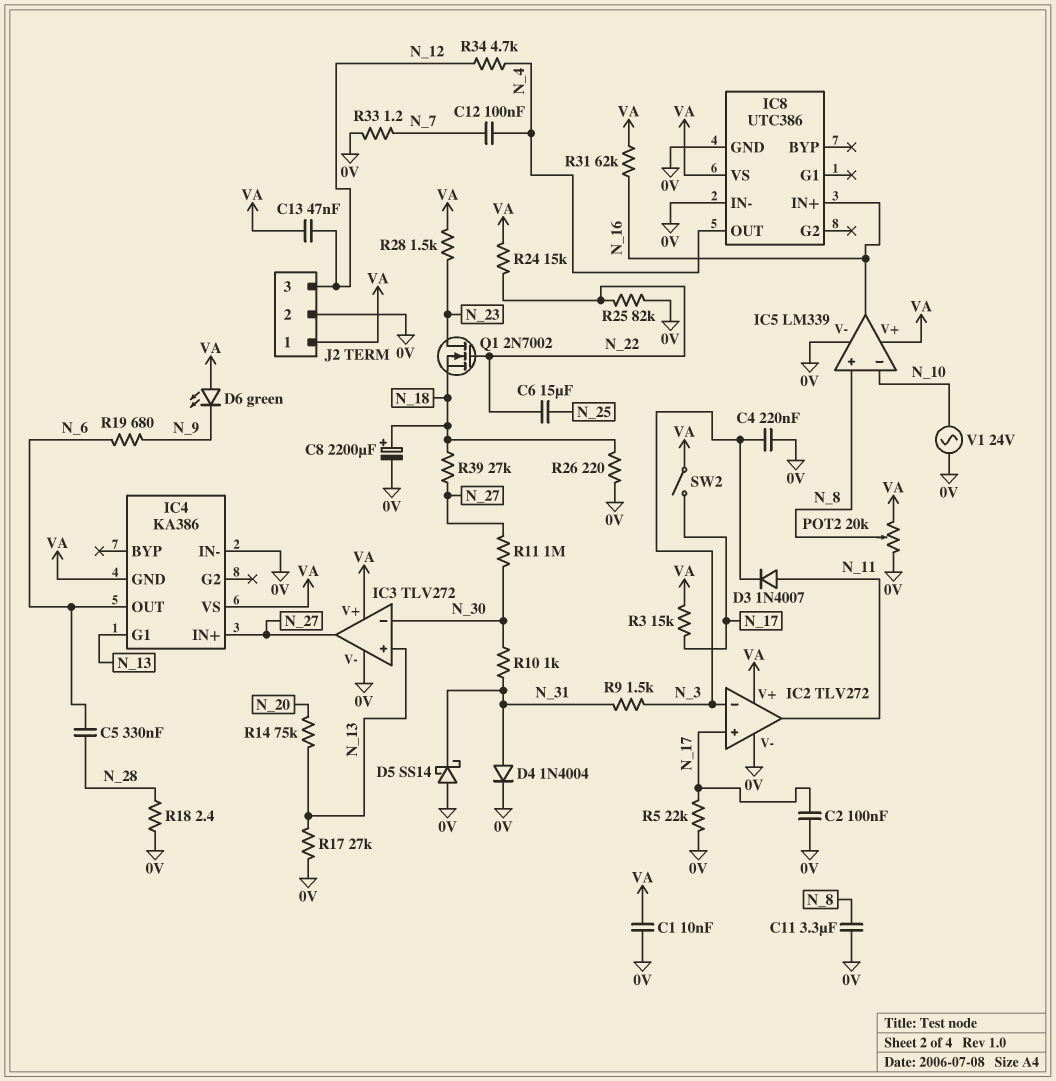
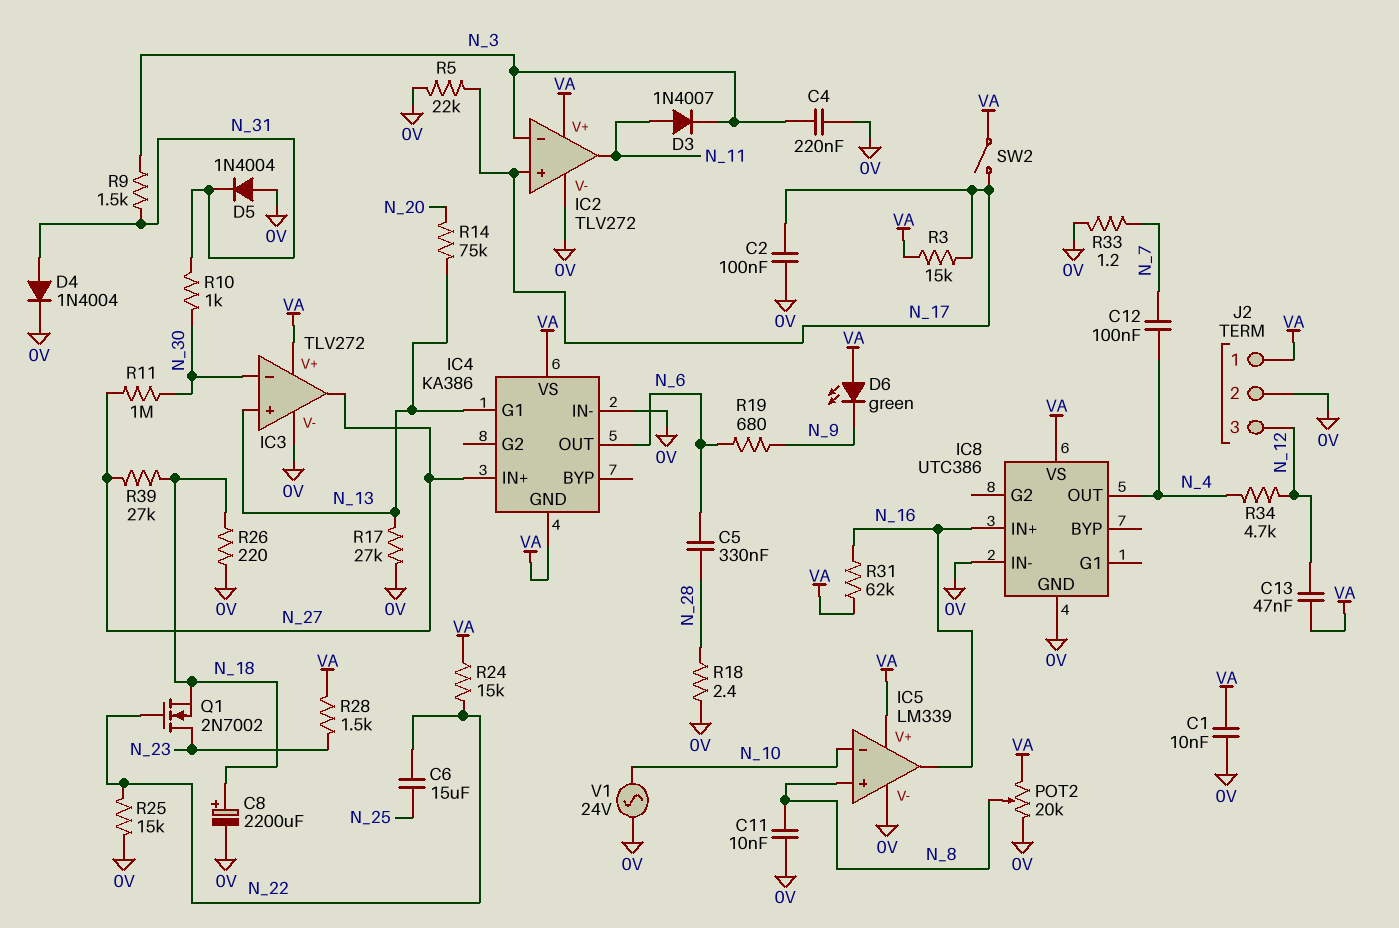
C11: 3.3uF (0V, N_8) -> 10nF (0V, N_8)
D5: schottky SS14 (A 0V, K N_31) -> diode 1N4004 (A 0V, K N_31)
R25: 82k (0V, N_22) -> 15k (0V, N_22)

